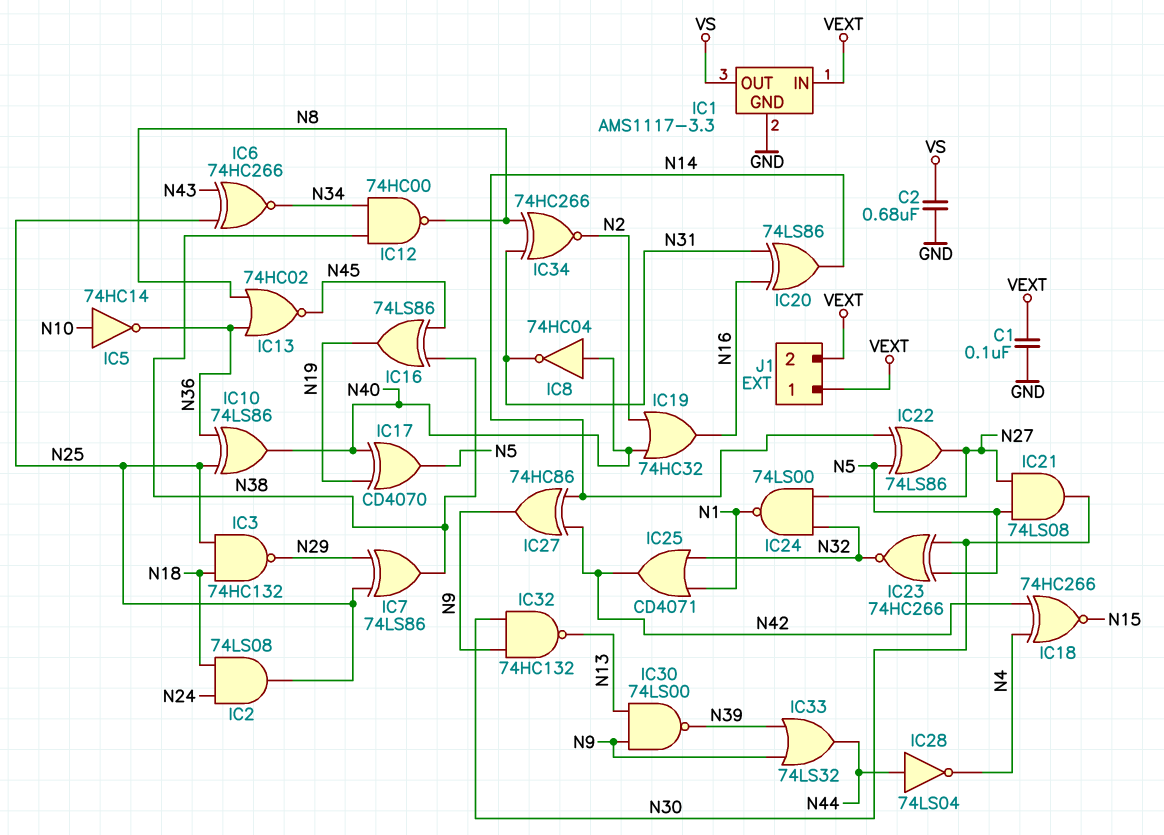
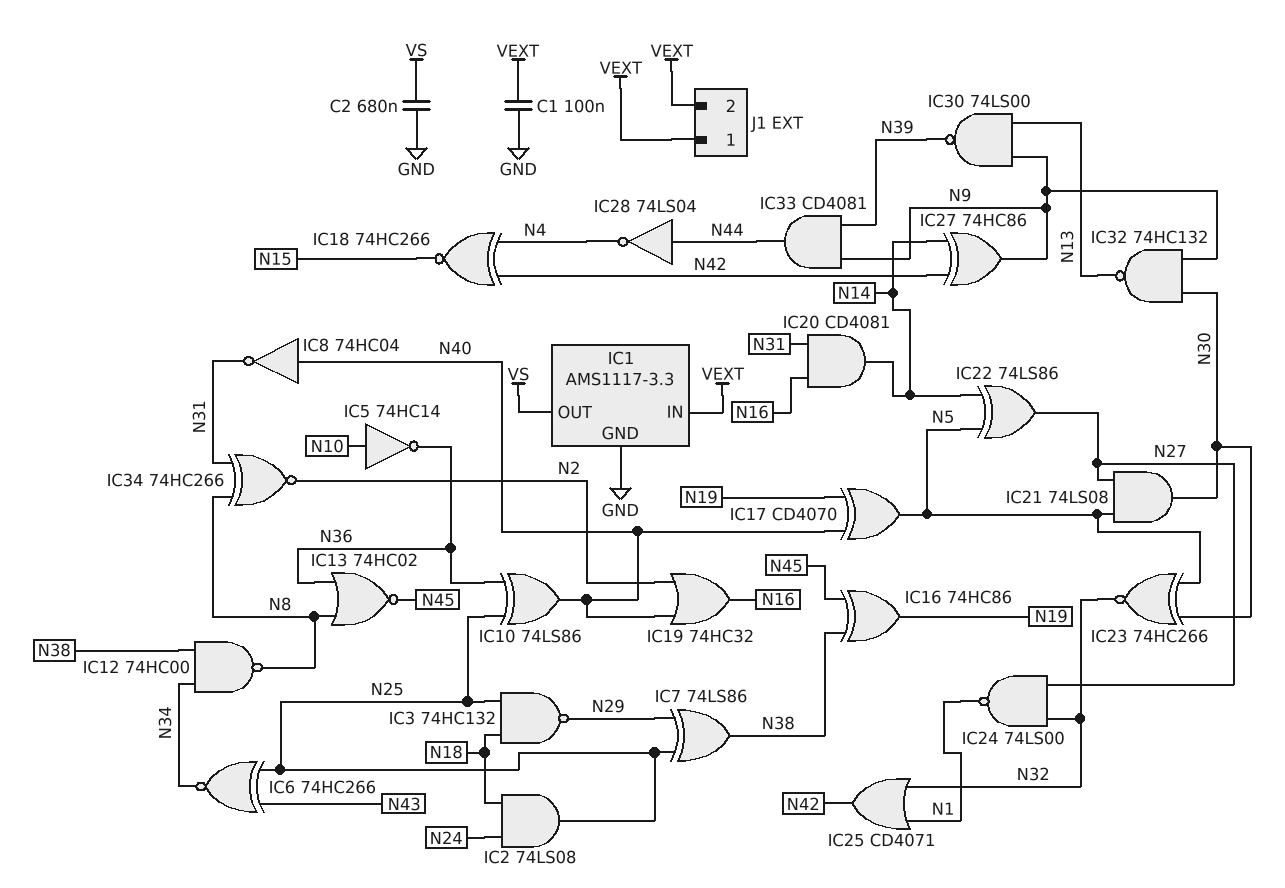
IC16: XOR 74LS86 (in N38, in N45, out N19) -> XOR 74HC86 (in N38, in N45, out N19)
IC20: XOR 74LS86 (in N16, in N31, out N14) -> AND CD4081 (in N16, in N31, out N14)
IC33: OR 74LS32 (in N9, in N39, out N44) -> AND CD4081 (in N9, in N39, out N44)

